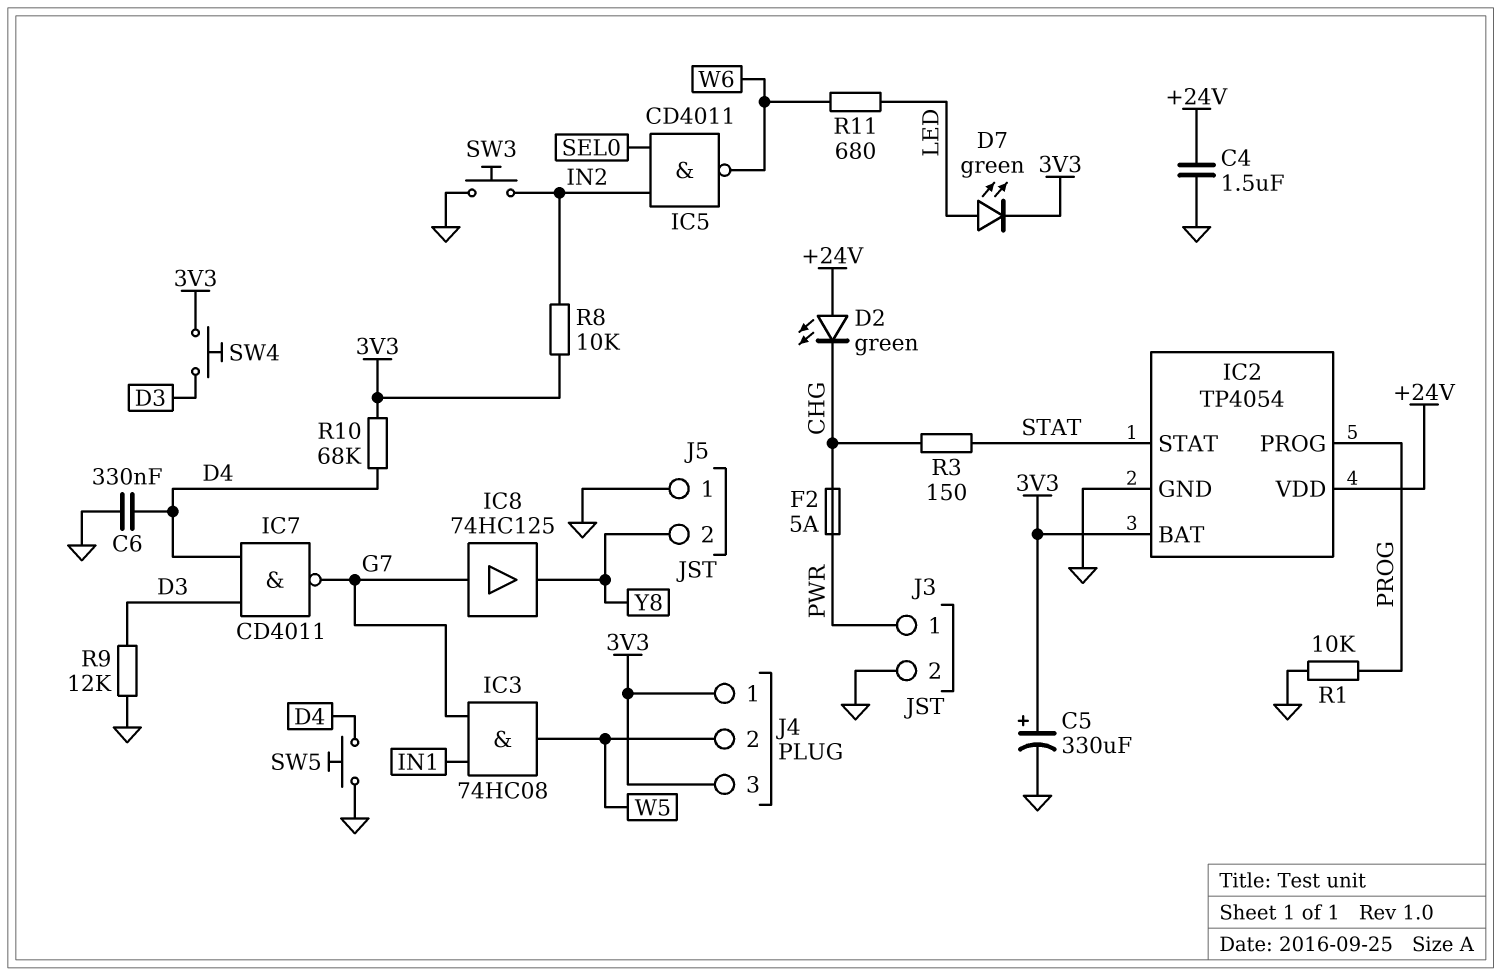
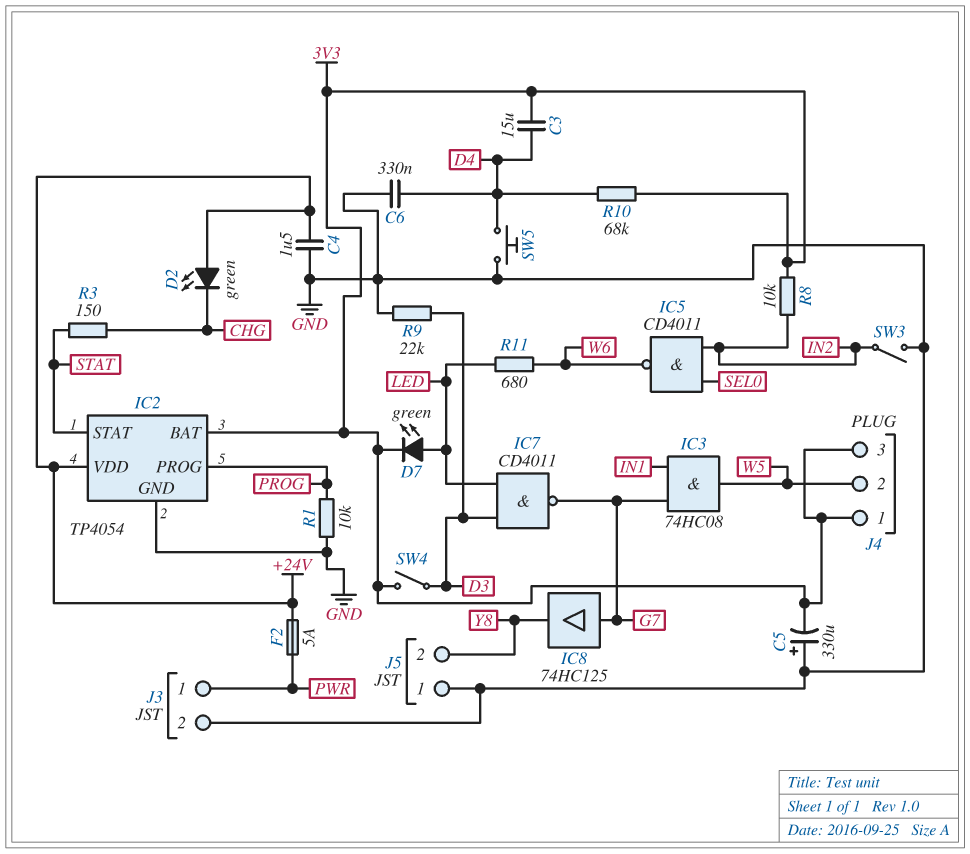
C3: none -> 15uF (3V3, D4)
C5: 330uF (plus 3V3, minus GND) -> 330uF (plus GND, minus 3V3)
F2: 5A (CHG, PWR) -> 5A (+24V, PWR)
IC7: NAND CD4011 (in D3, in D4, out G7) -> NAND CD4011 (in D3, in LED, out G7)
R9: 12k (D3, GND) -> 22k (D3, GND)
SW3: button (GND, IN2) -> switch (GND, IN2)
SW4: button (3V3, D3) -> switch (3V3, D3)

